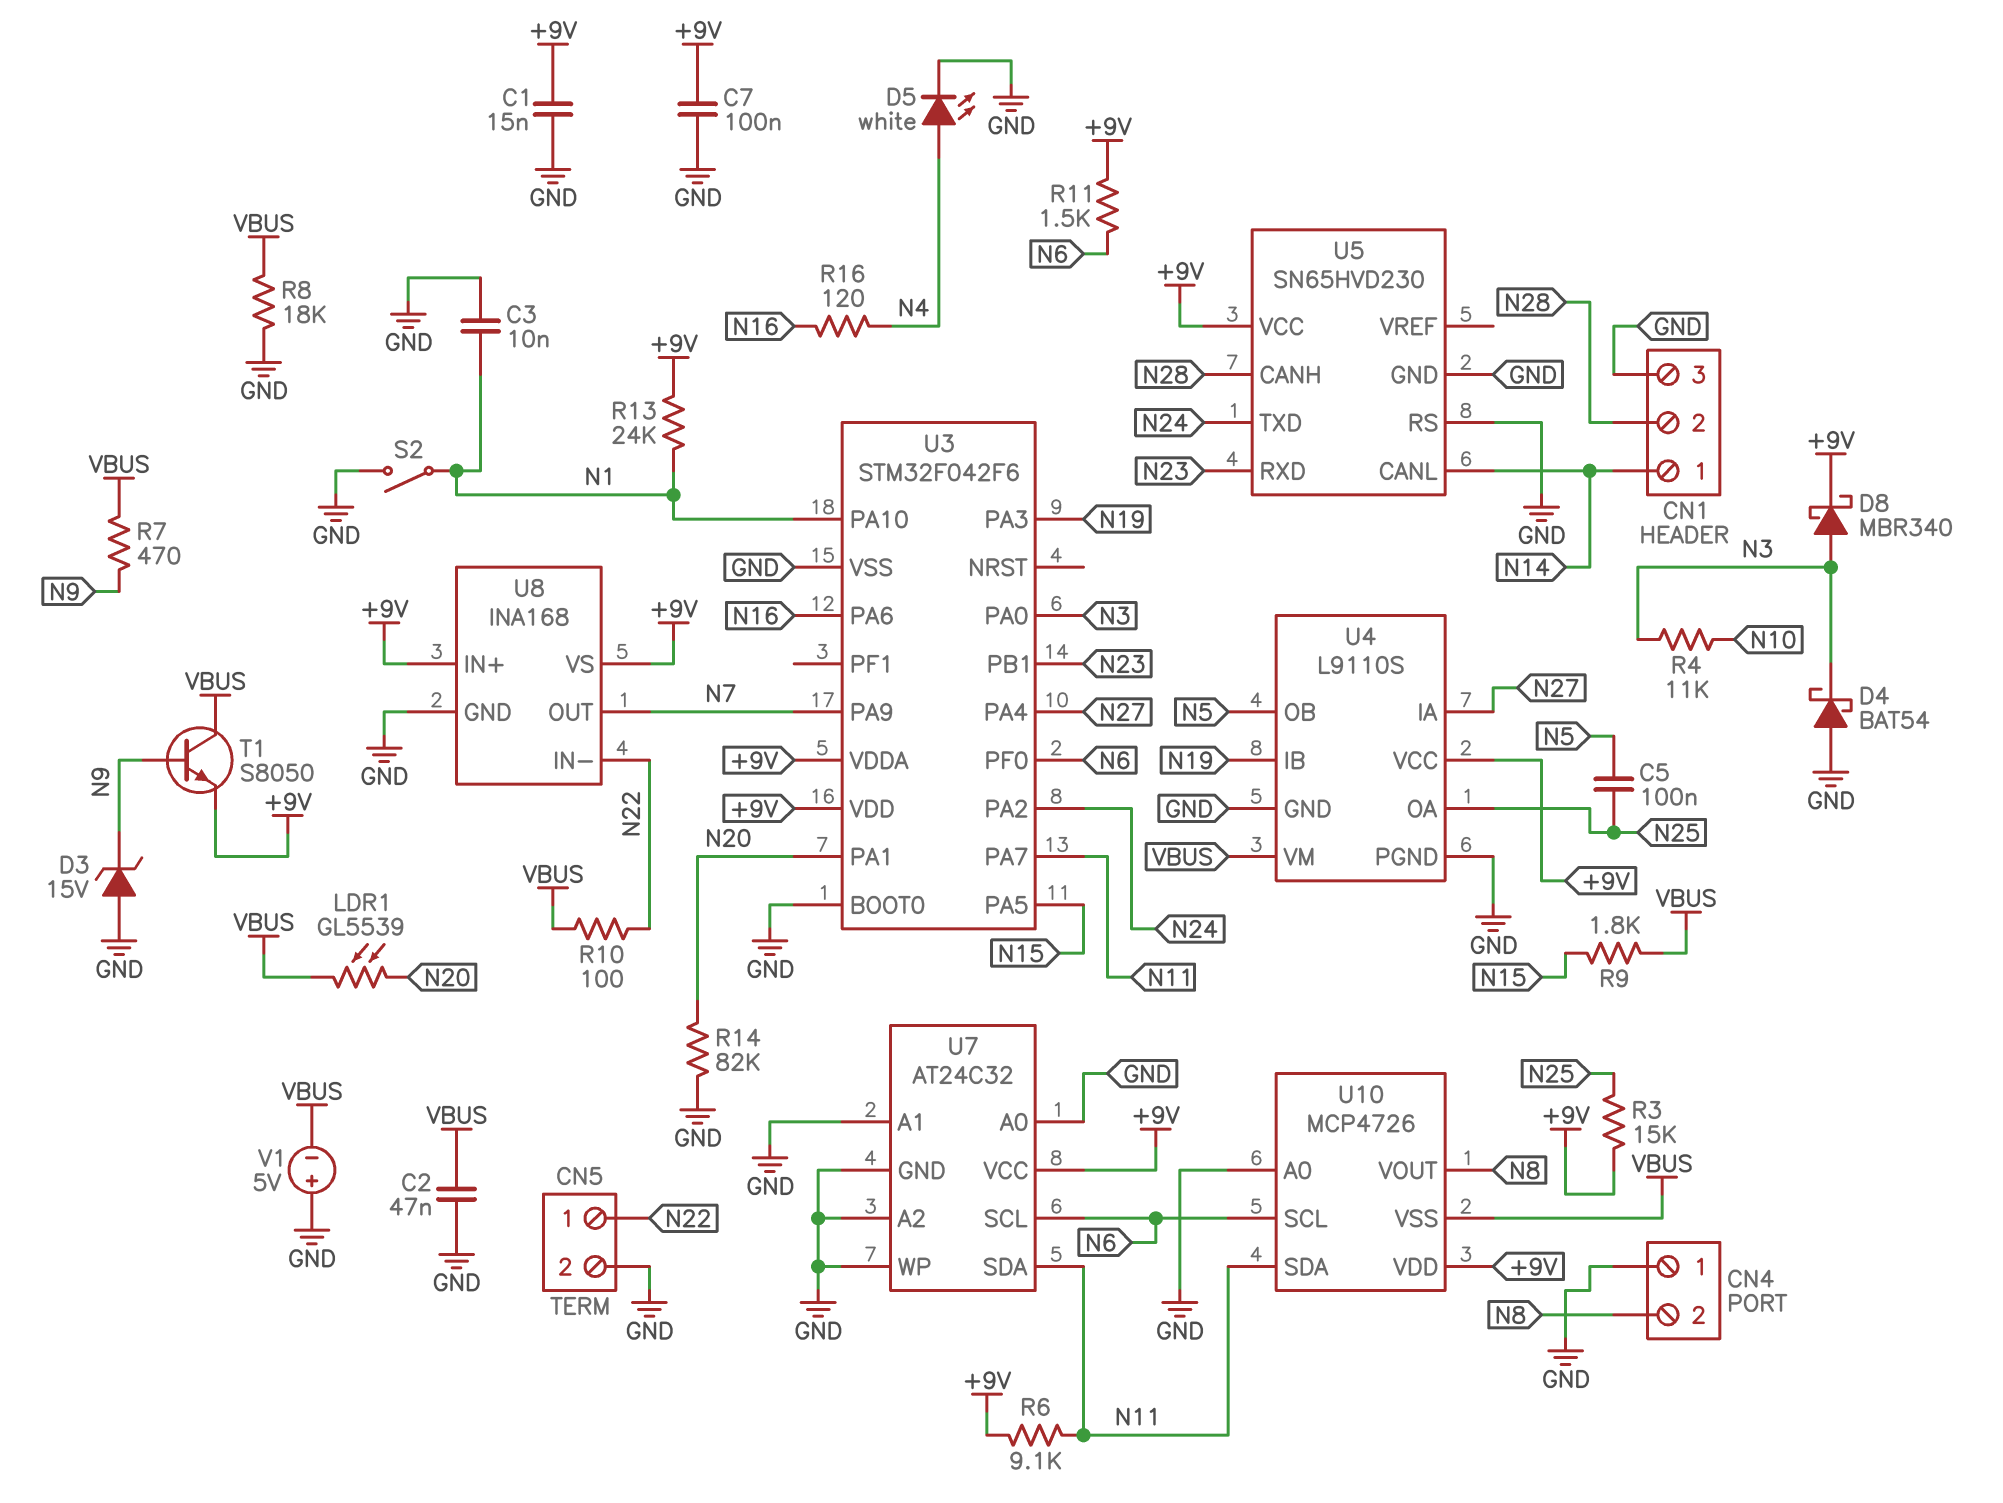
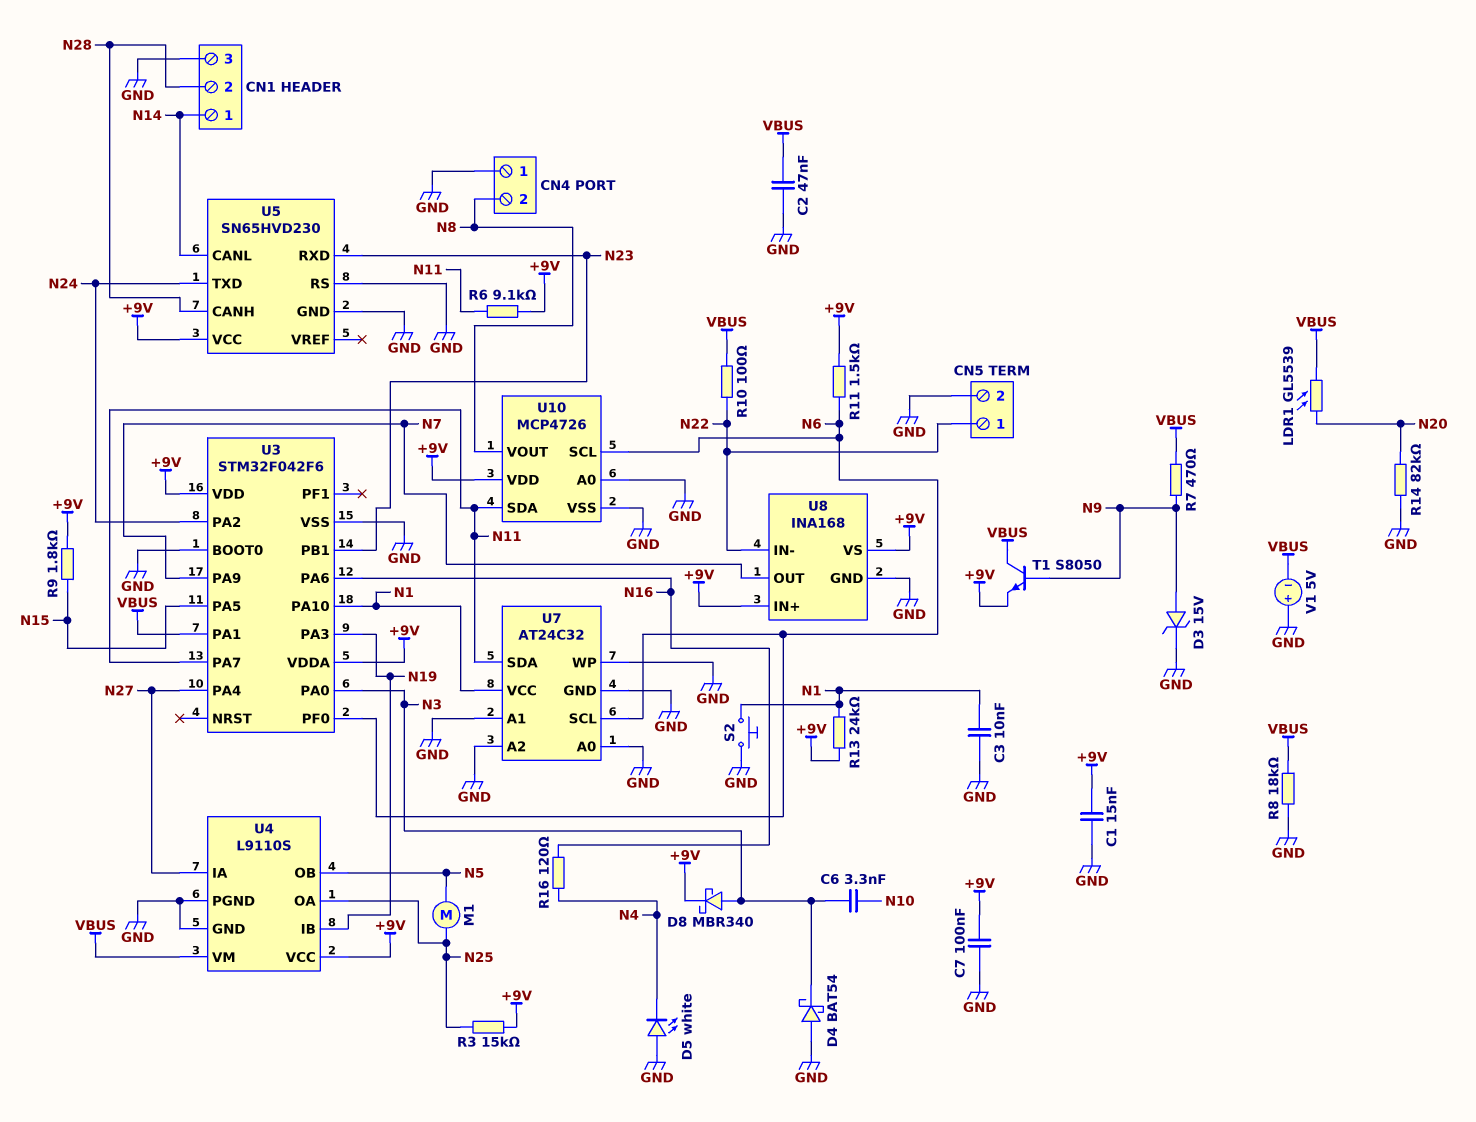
C5: 100nF (N5, N25) -> none
C6: none -> 3.3nF (N3, N10)
D3: zener 15V (A GND, K N9) -> zener 15V (A N9, K GND)
D5: LED white (A N4, K GND) -> LED white (A GND, K N4)
M1: none -> motor (N5, N25)
R4: 11k (N3, N10) -> none
R9: 1.8k (N15, VBUS) -> 1.8k (+9V, N15)
S2: switch (GND, N1) -> button (GND, N1)
U3 pin PA1: N20 -> VBUS
U7 pin VCC: +9V -> N1
U10 pin VSS: VBUS -> GND

